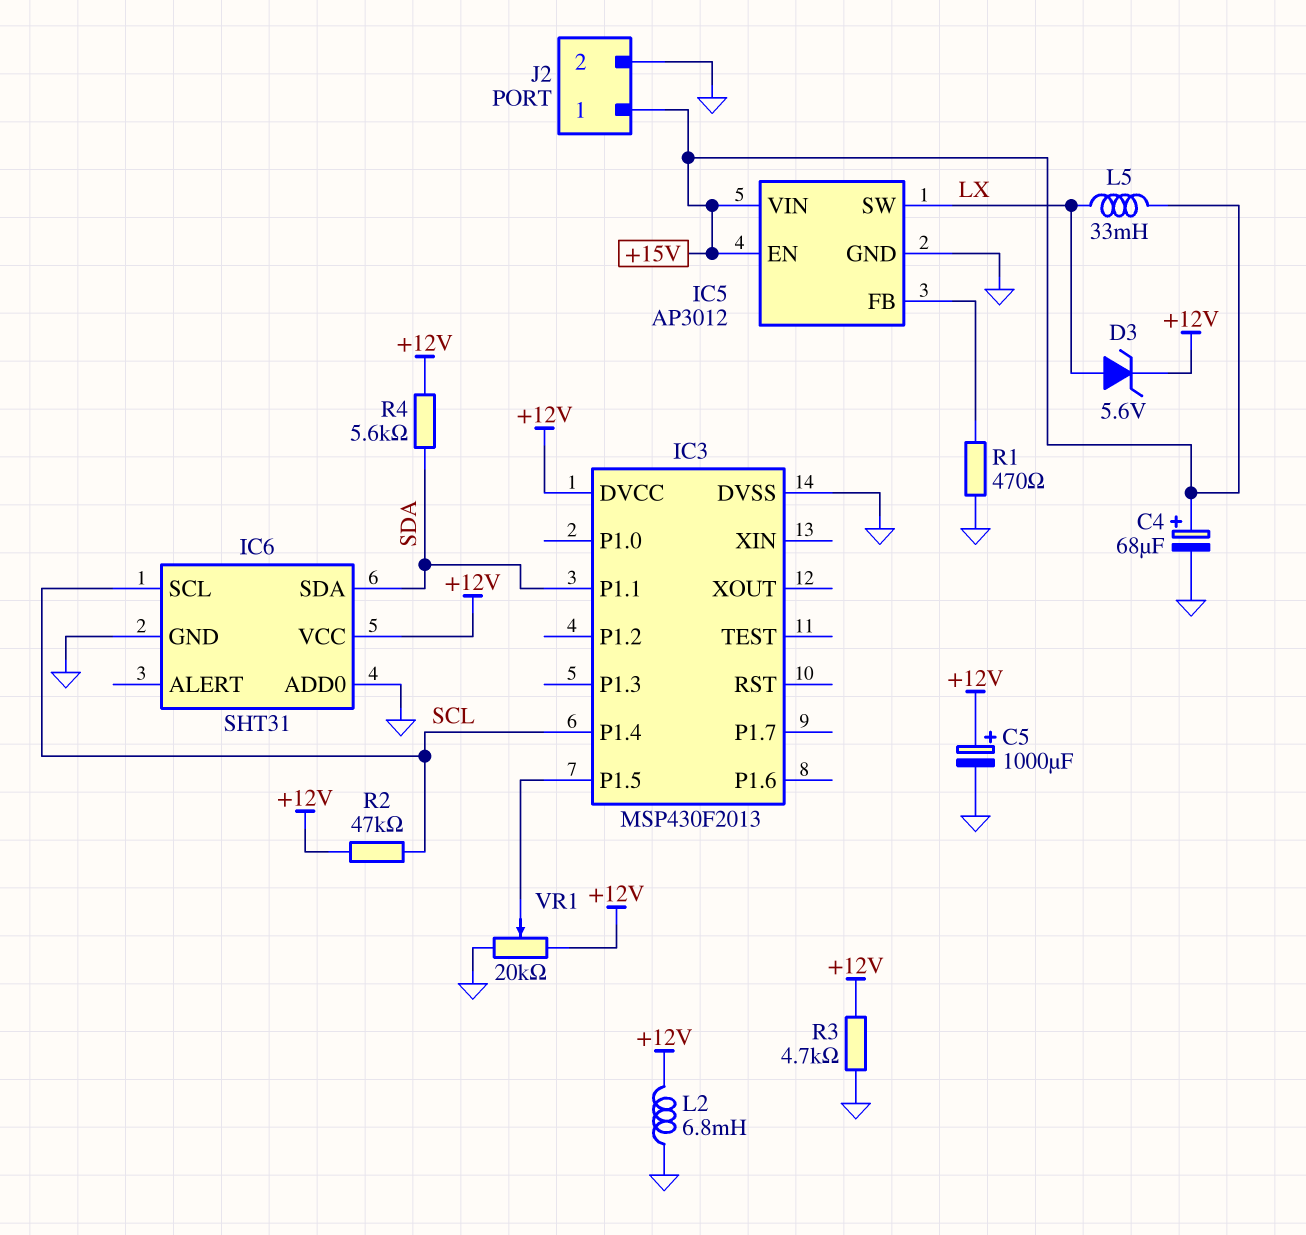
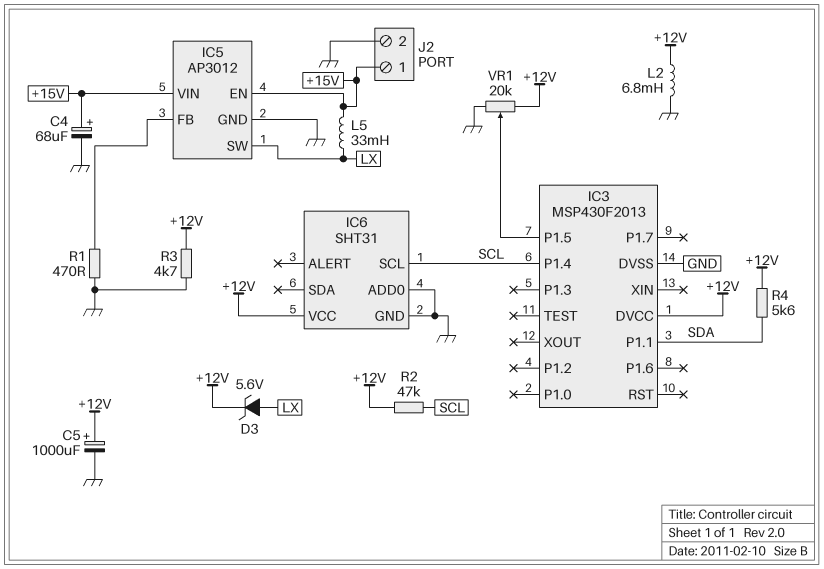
IC6 pin SDA: SDA -> none

